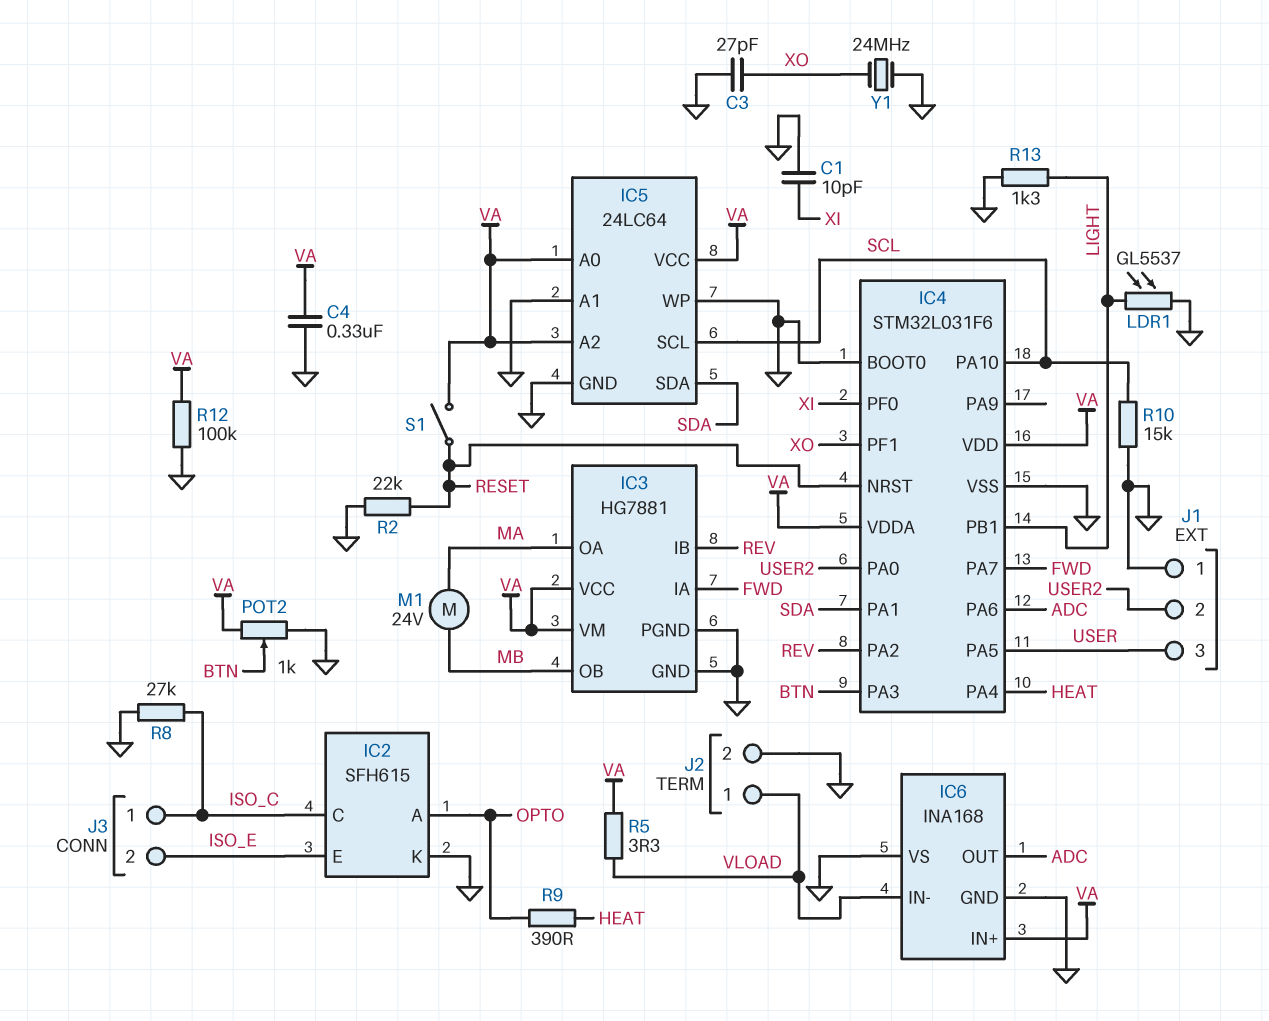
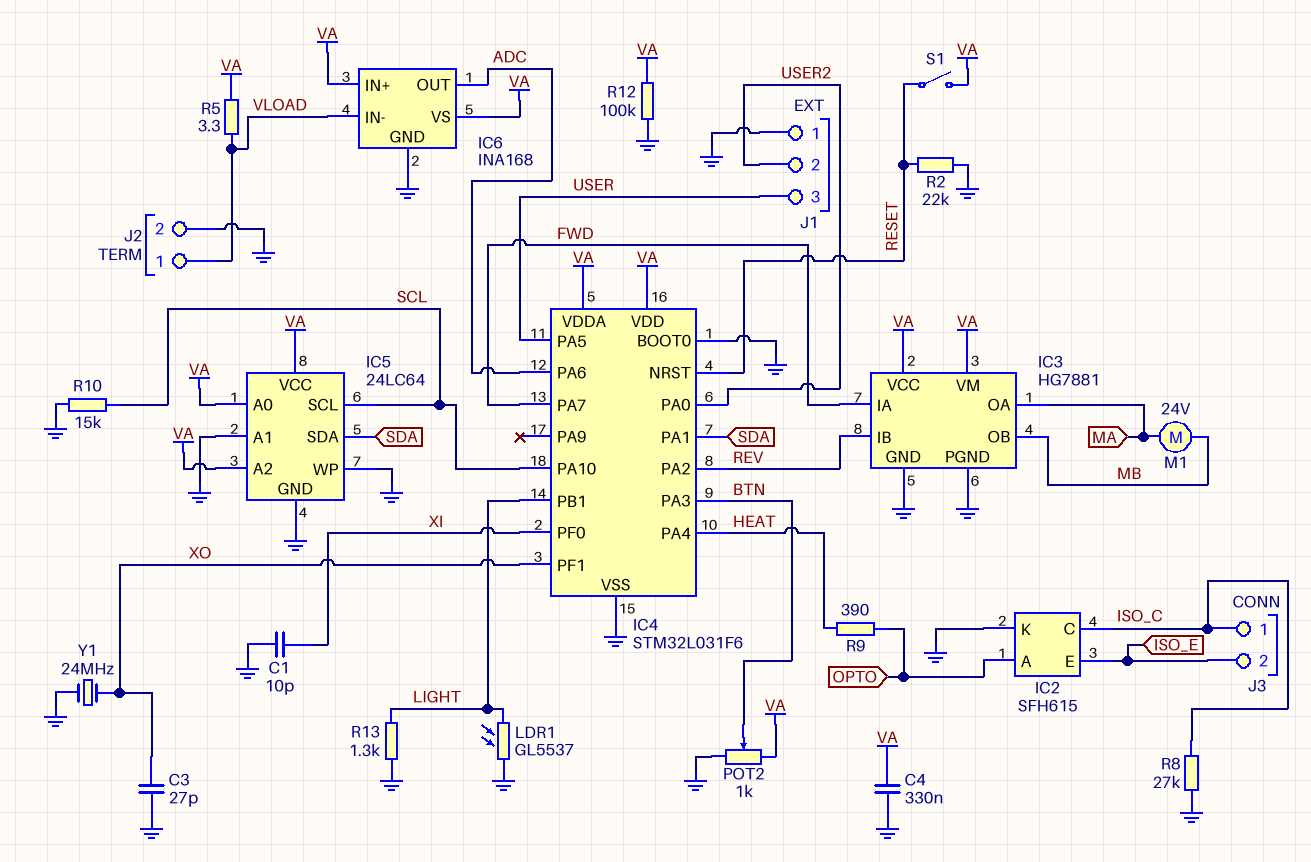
IC6 pin VS: GND -> VA

